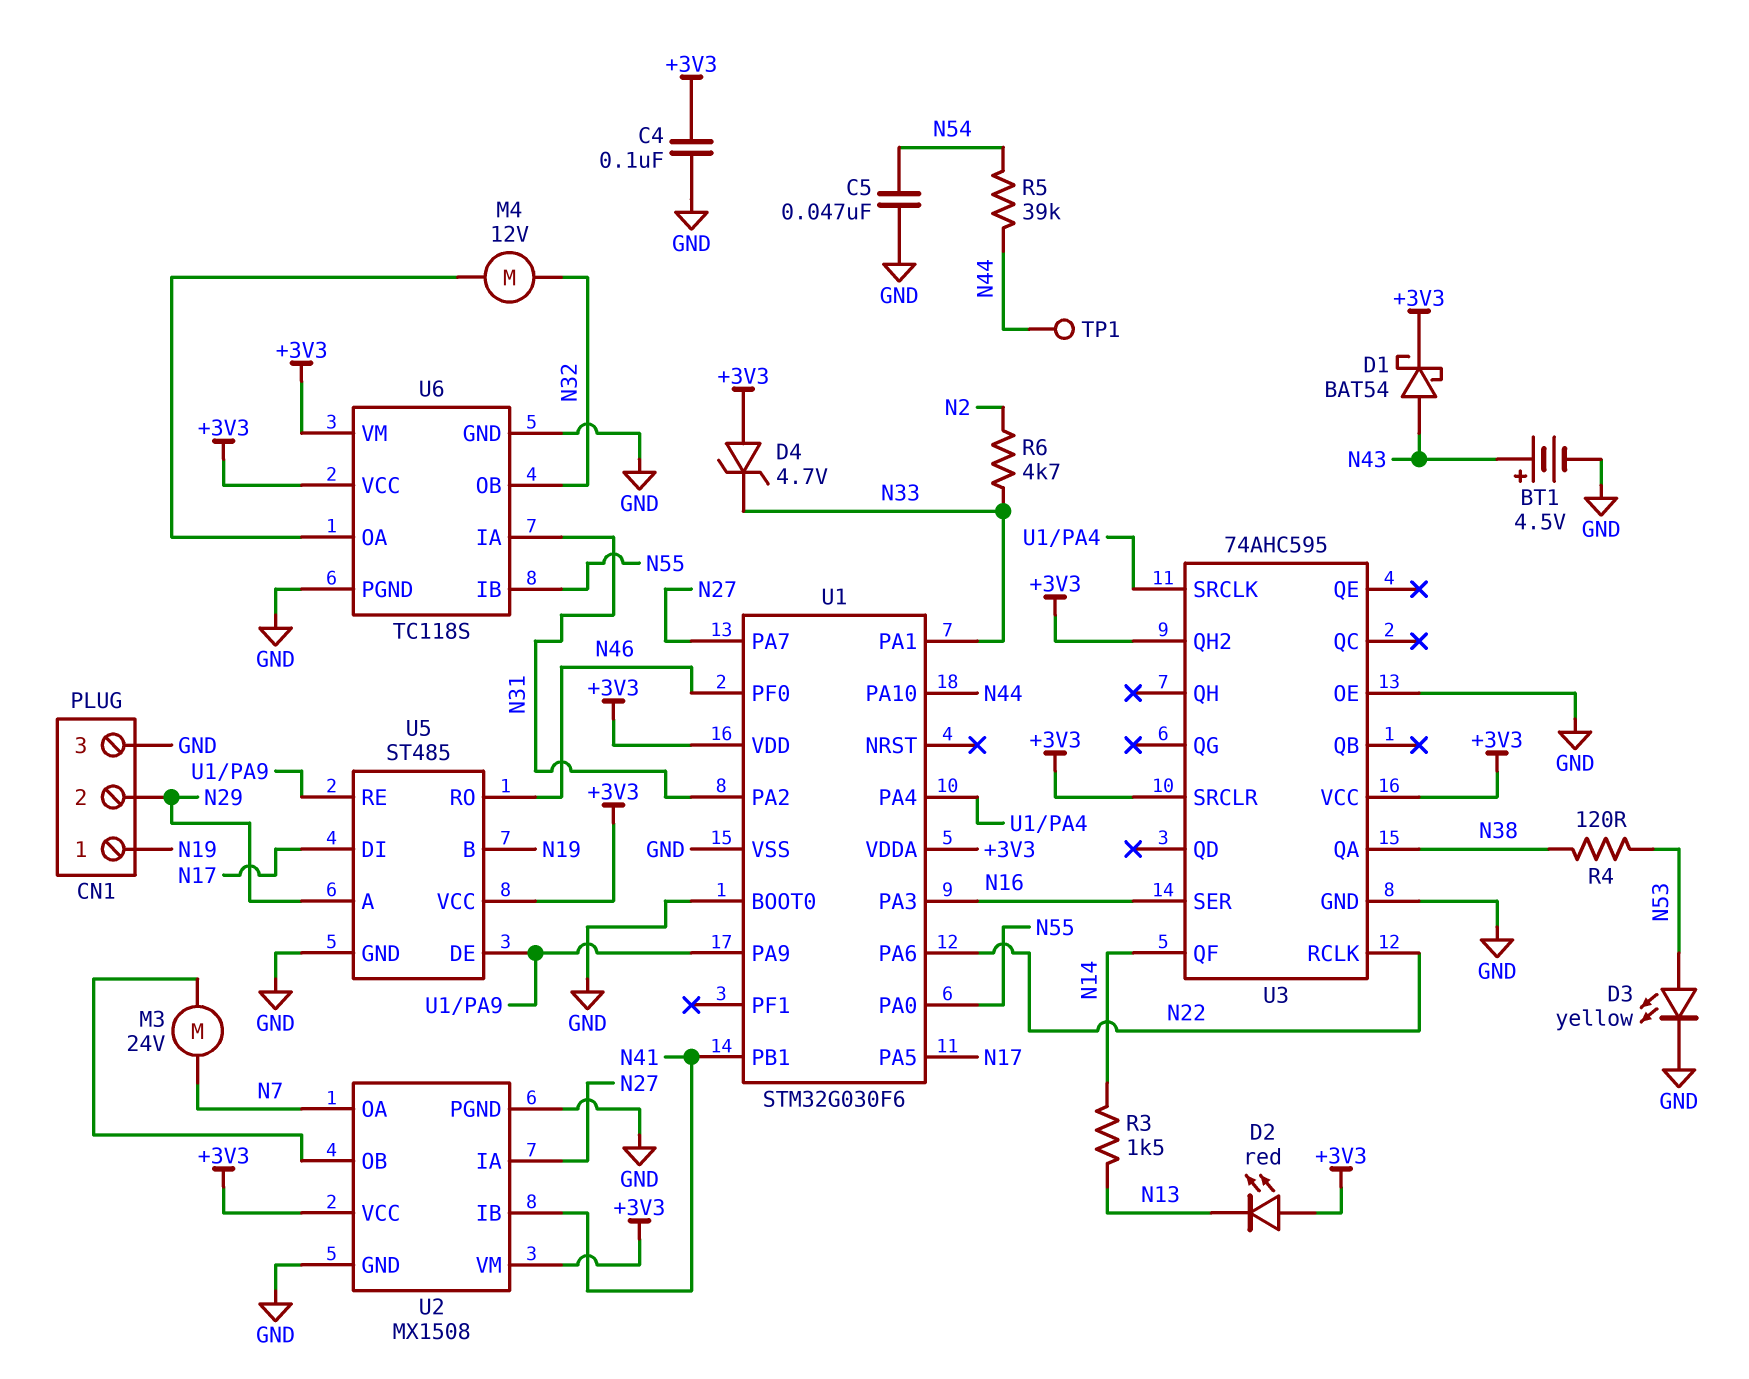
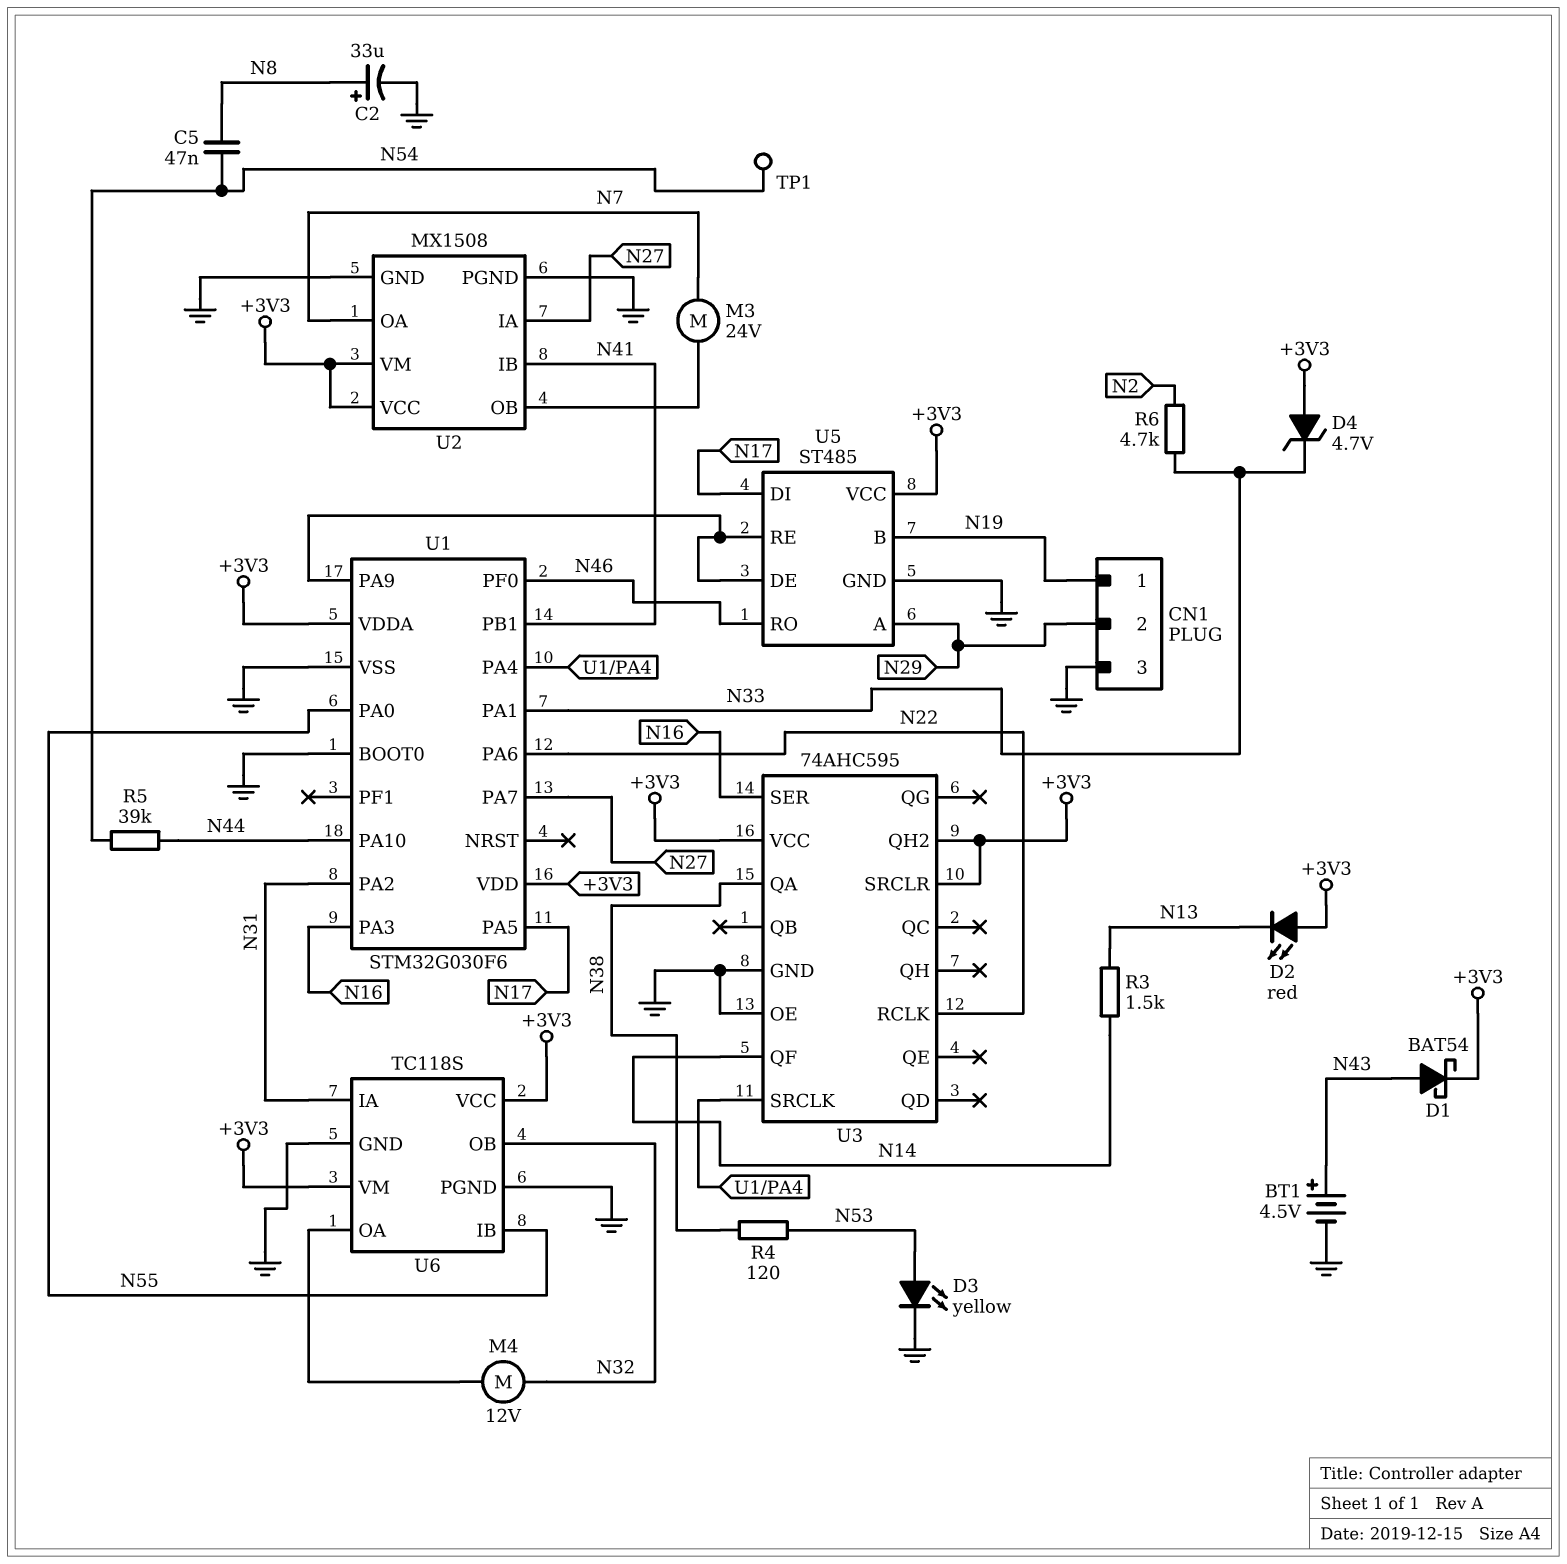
C2: none -> 33uF (plus N8, minus GND)
C4: 100nF (+3V3, GND) -> none
C5: 47nF (GND, N54) -> 47nF (N8, N54)
TP1: test point (N44) -> test point (N54)

